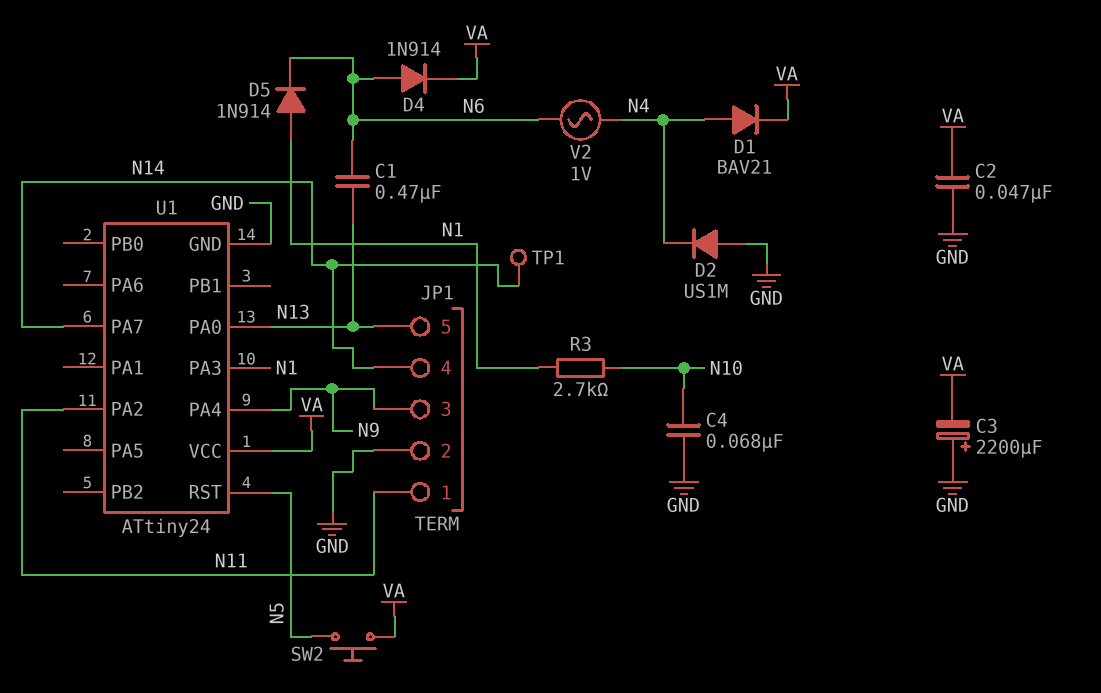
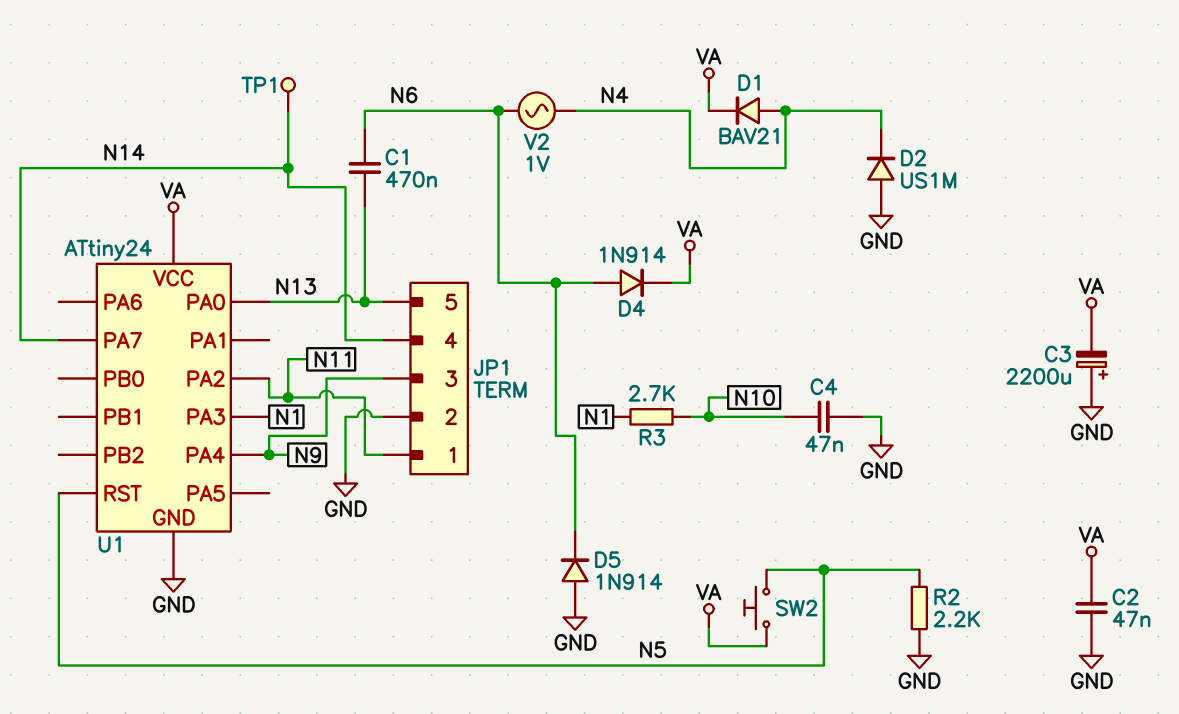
C4: 68nF (GND, N10) -> 47nF (GND, N10)
D5: diode 1N914 (A N1, K N6) -> diode 1N914 (A GND, K N6)
R2: none -> 2.2k (GND, N5)

